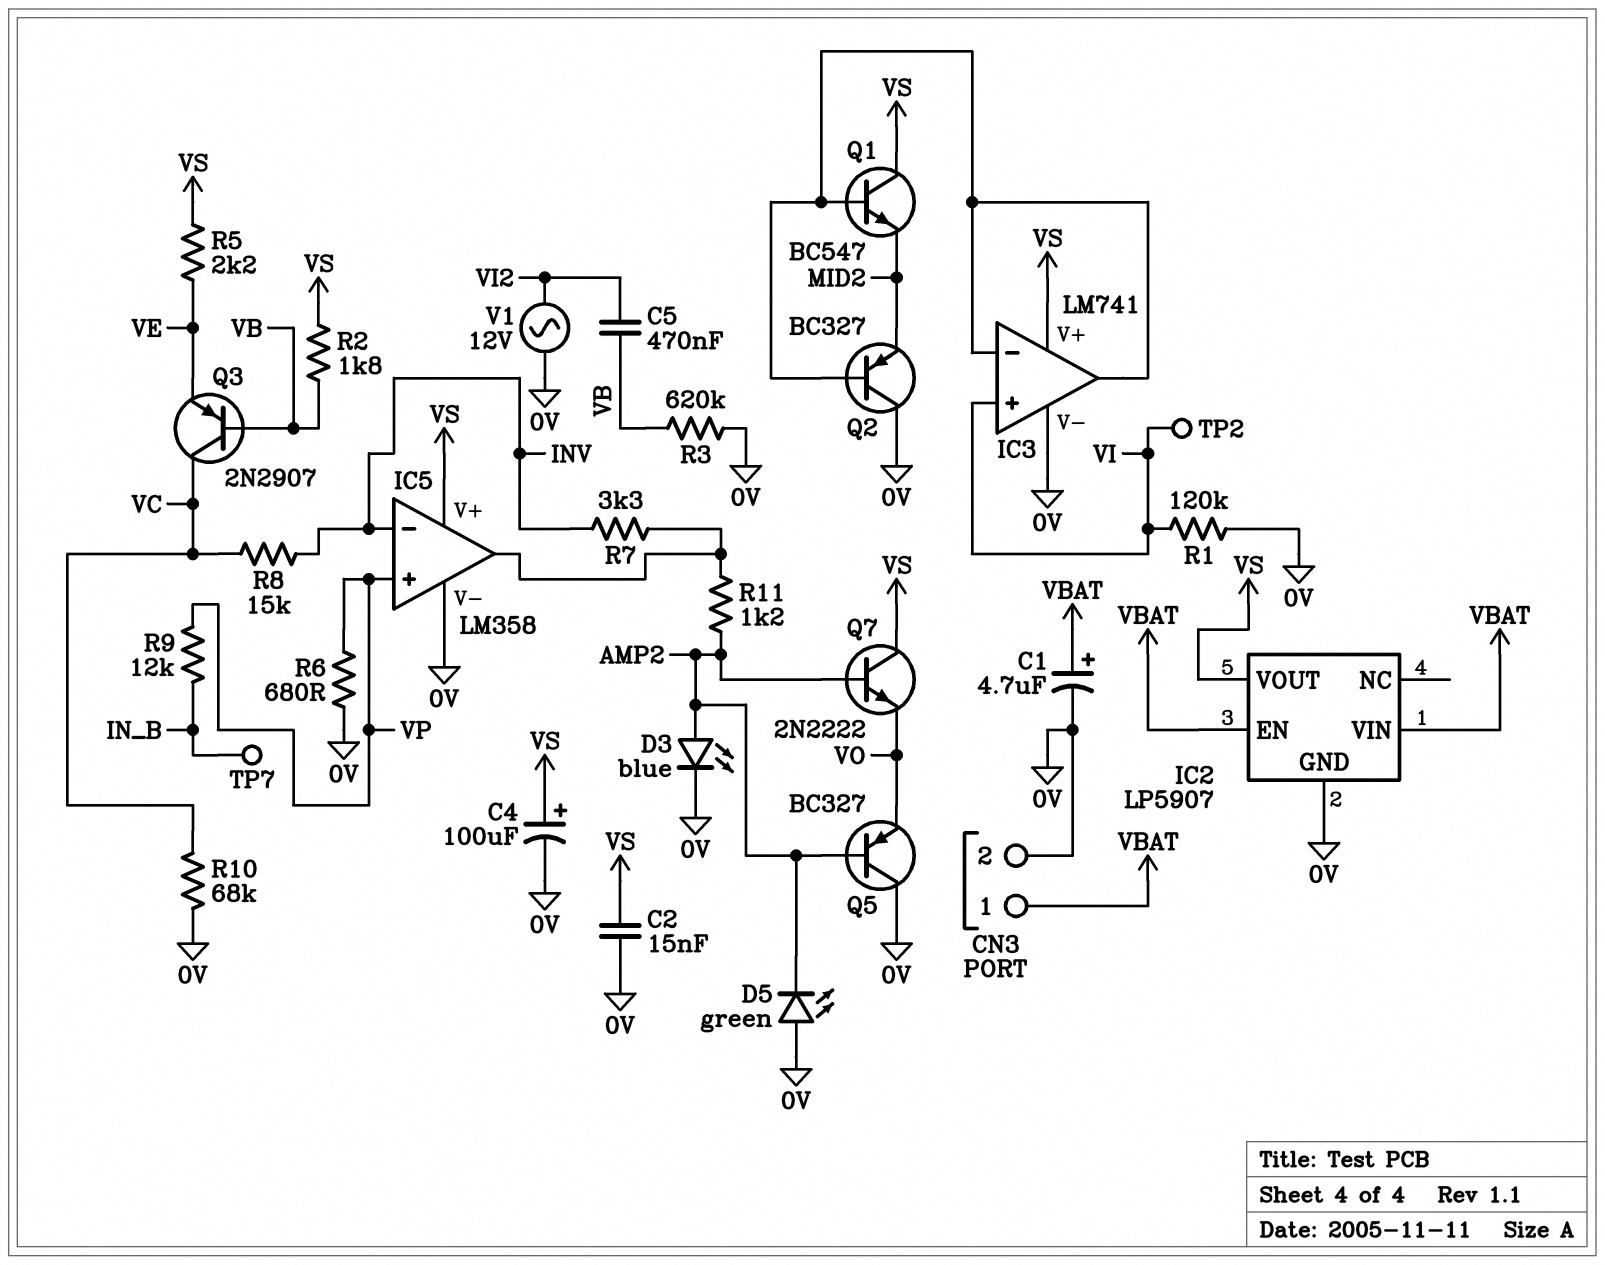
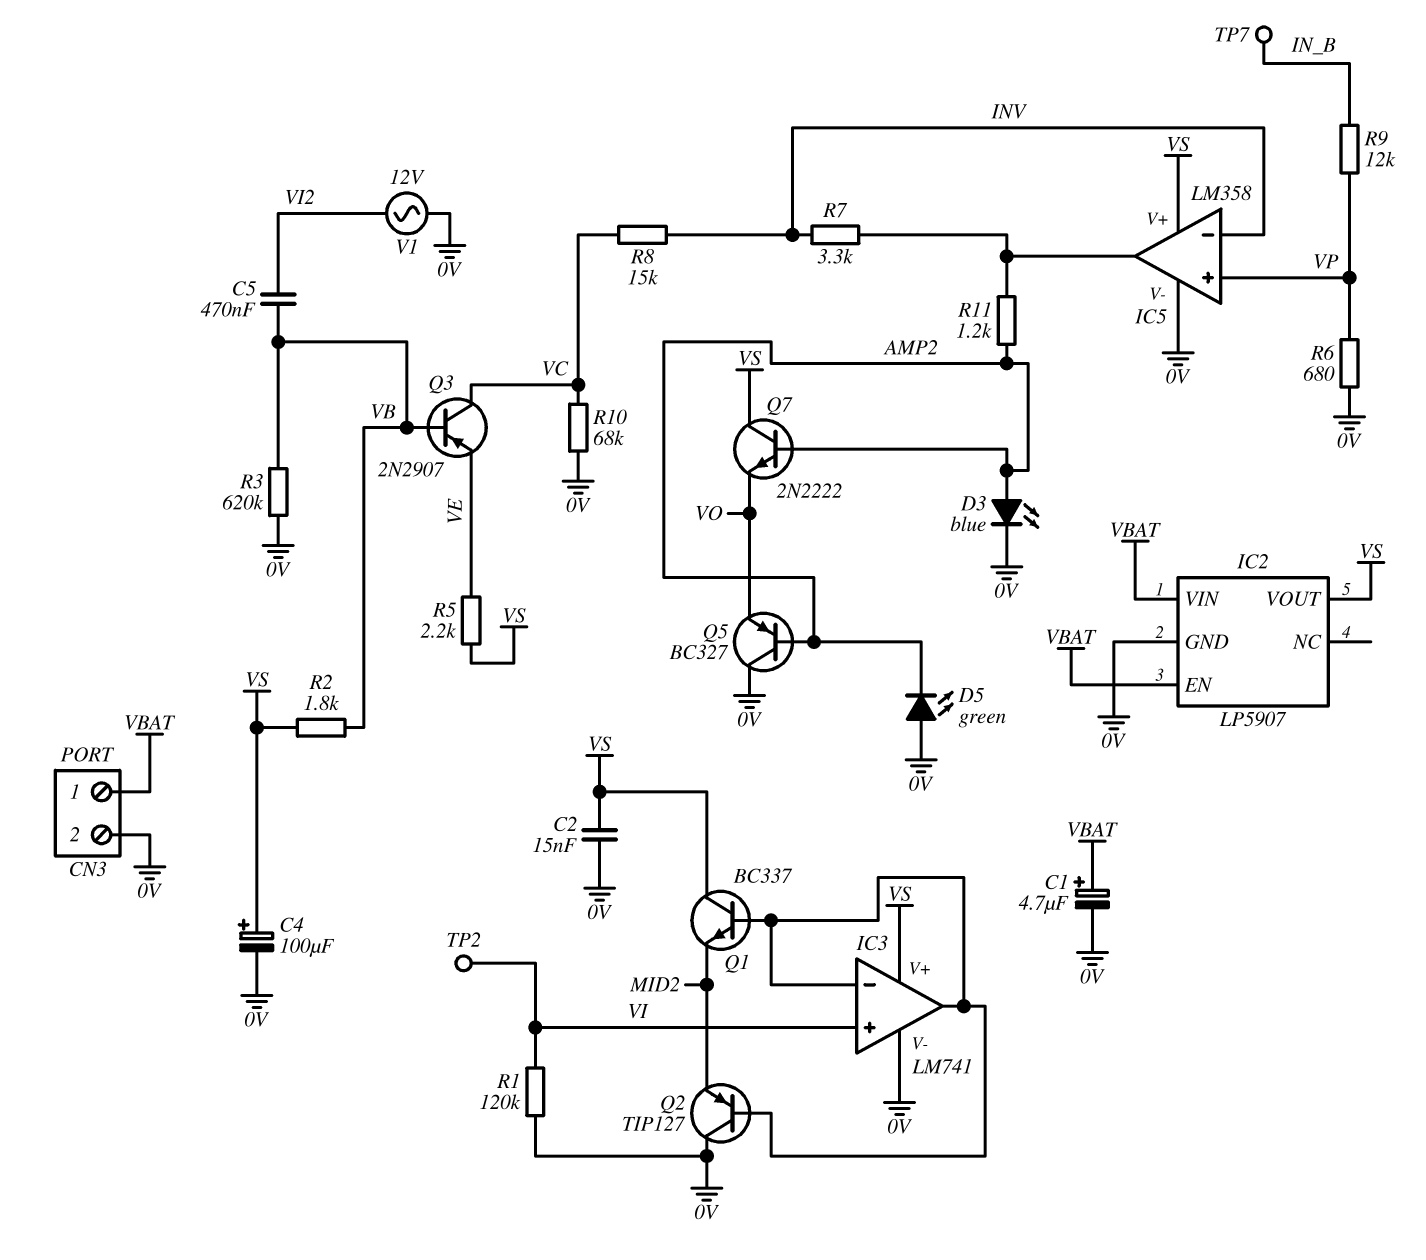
Q1: NPN BC547 (B IC3/in-, C VS, E MID2) -> NPN BC337 (B IC3/in-, C VS, E MID2)
Q2: PNP BC327 (B IC3/in-, C 0V, E MID2) -> PNP TIP127 (B IC3/in-, C 0V, E MID2)

